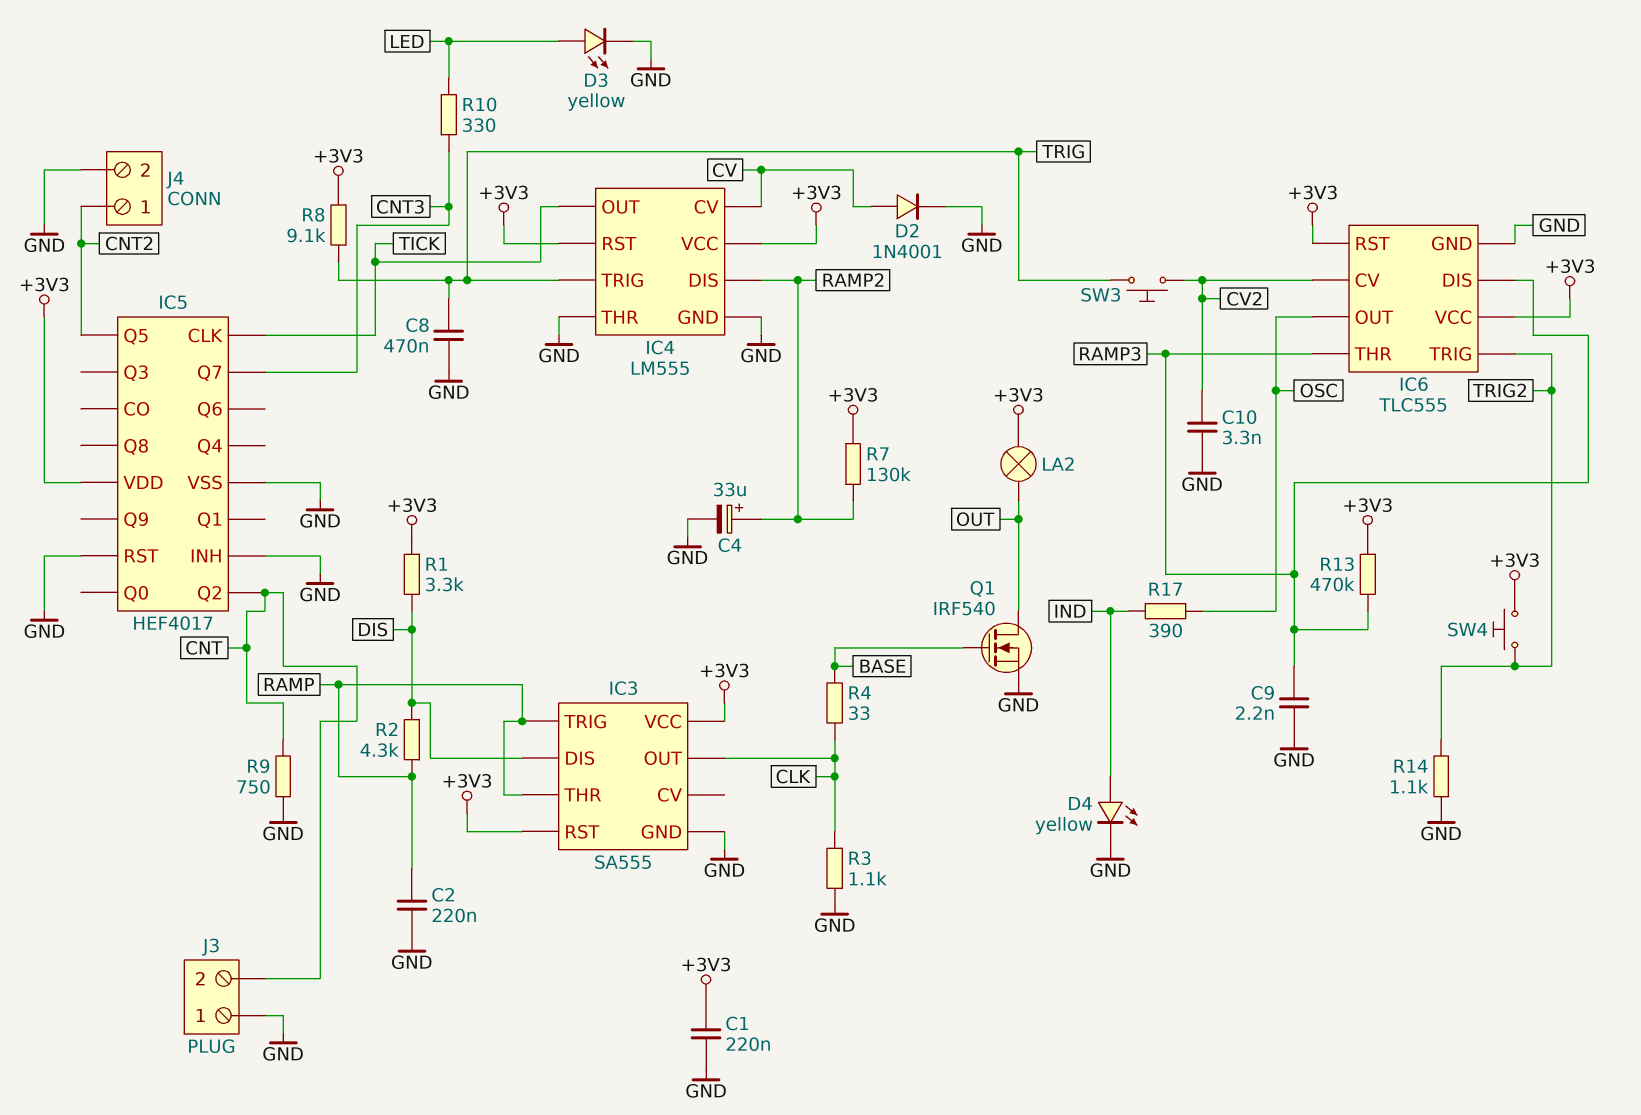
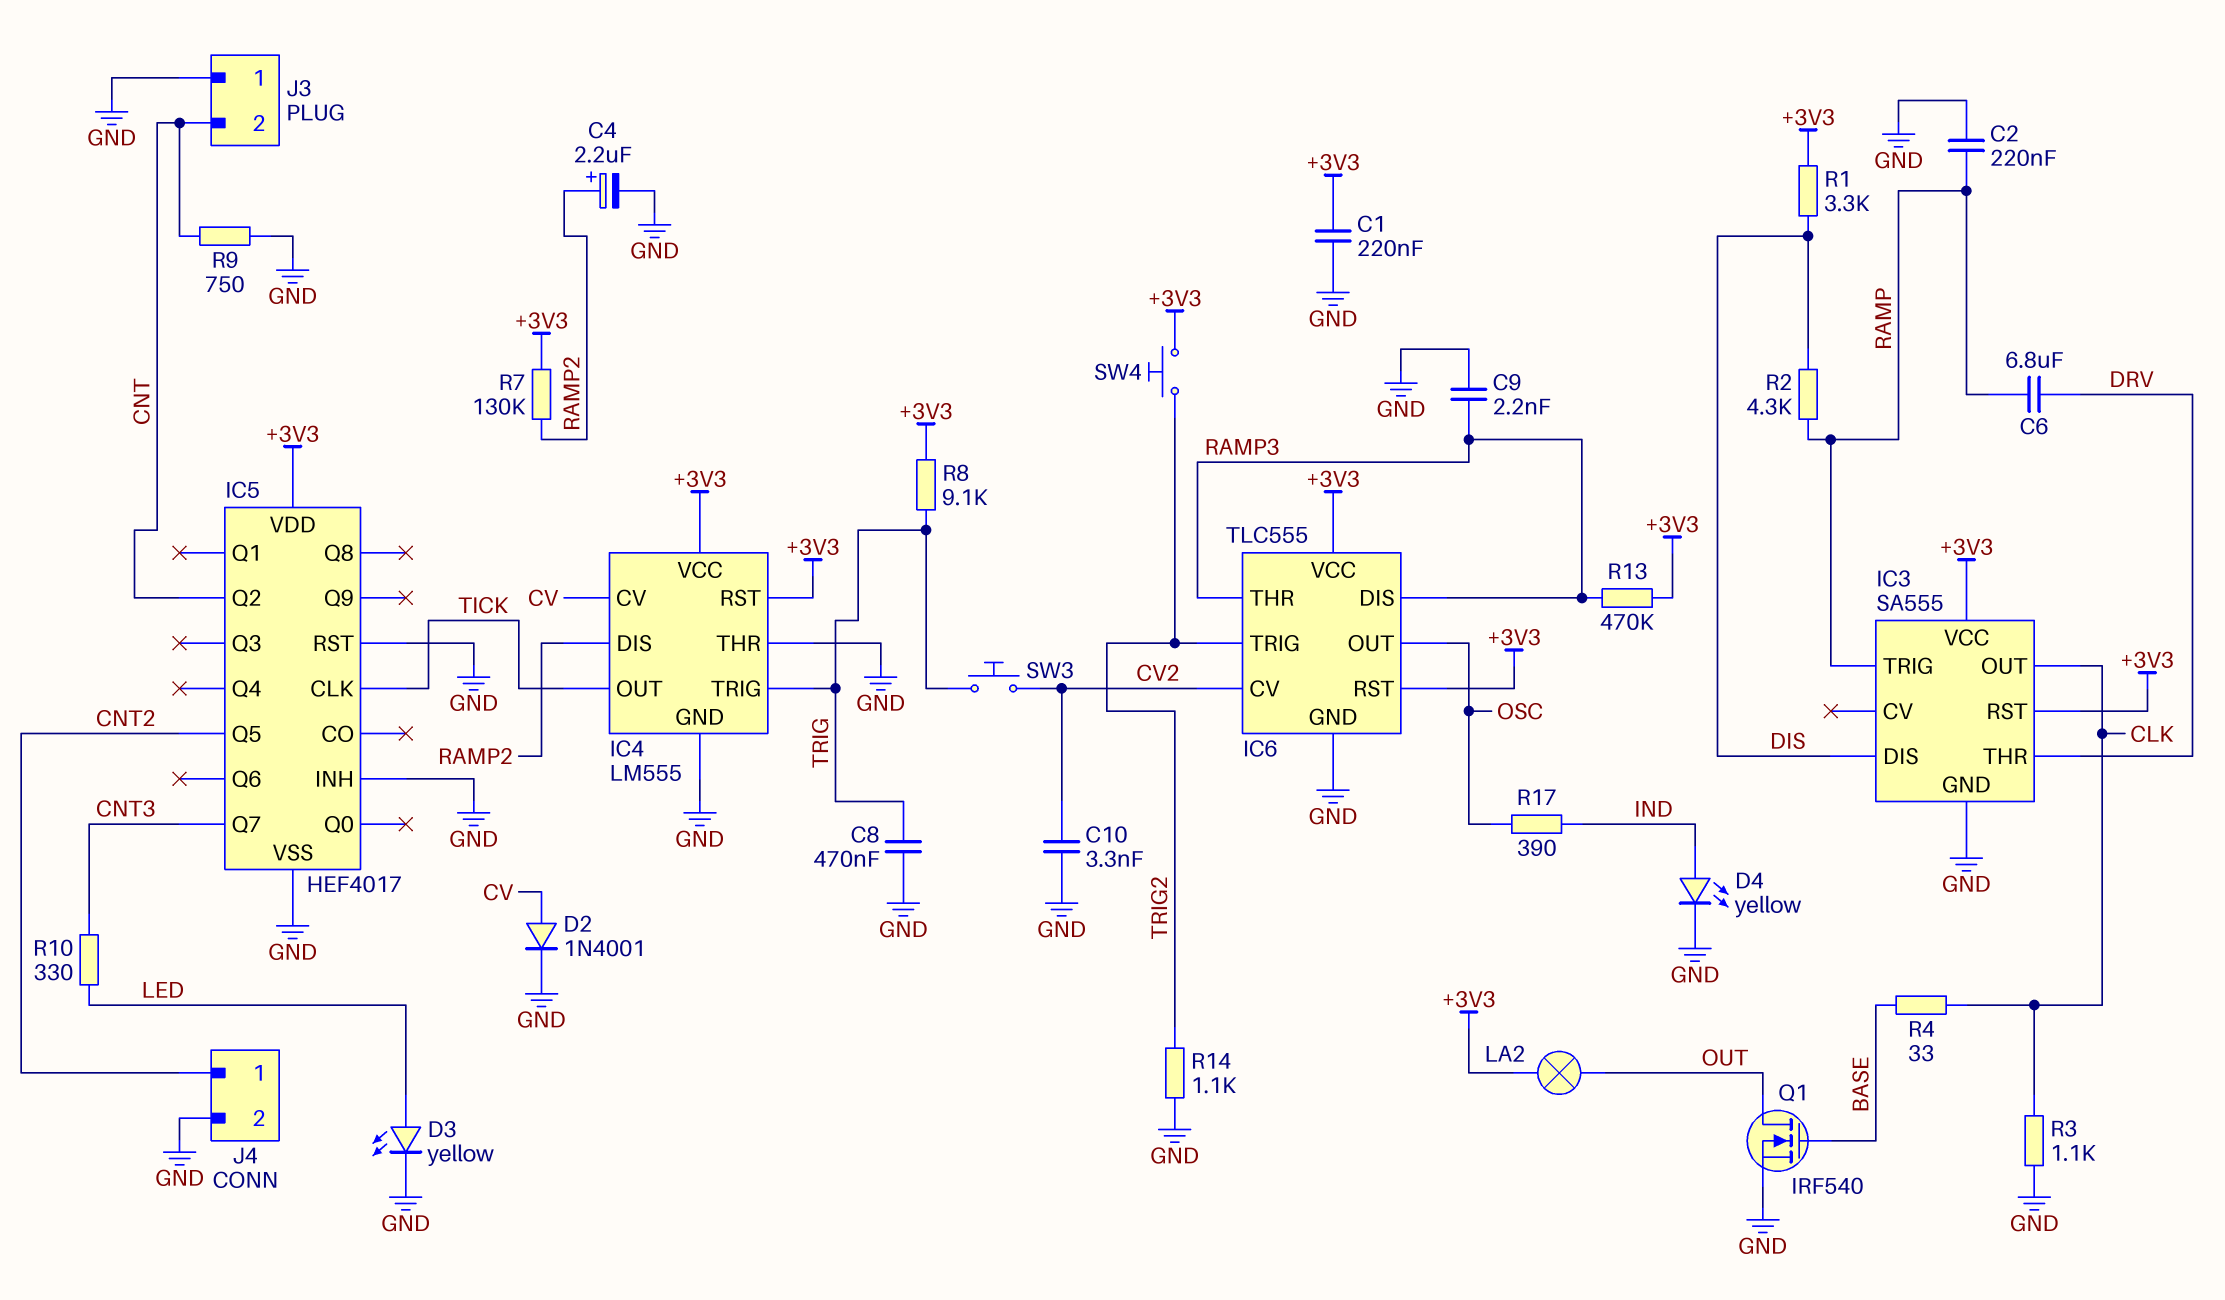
C4: 33uF (plus RAMP2, minus GND) -> 2.2uF (plus RAMP2, minus GND)
C6: none -> 6.8uF (DRV, RAMP)
IC3 pin THR: RAMP -> DRV

